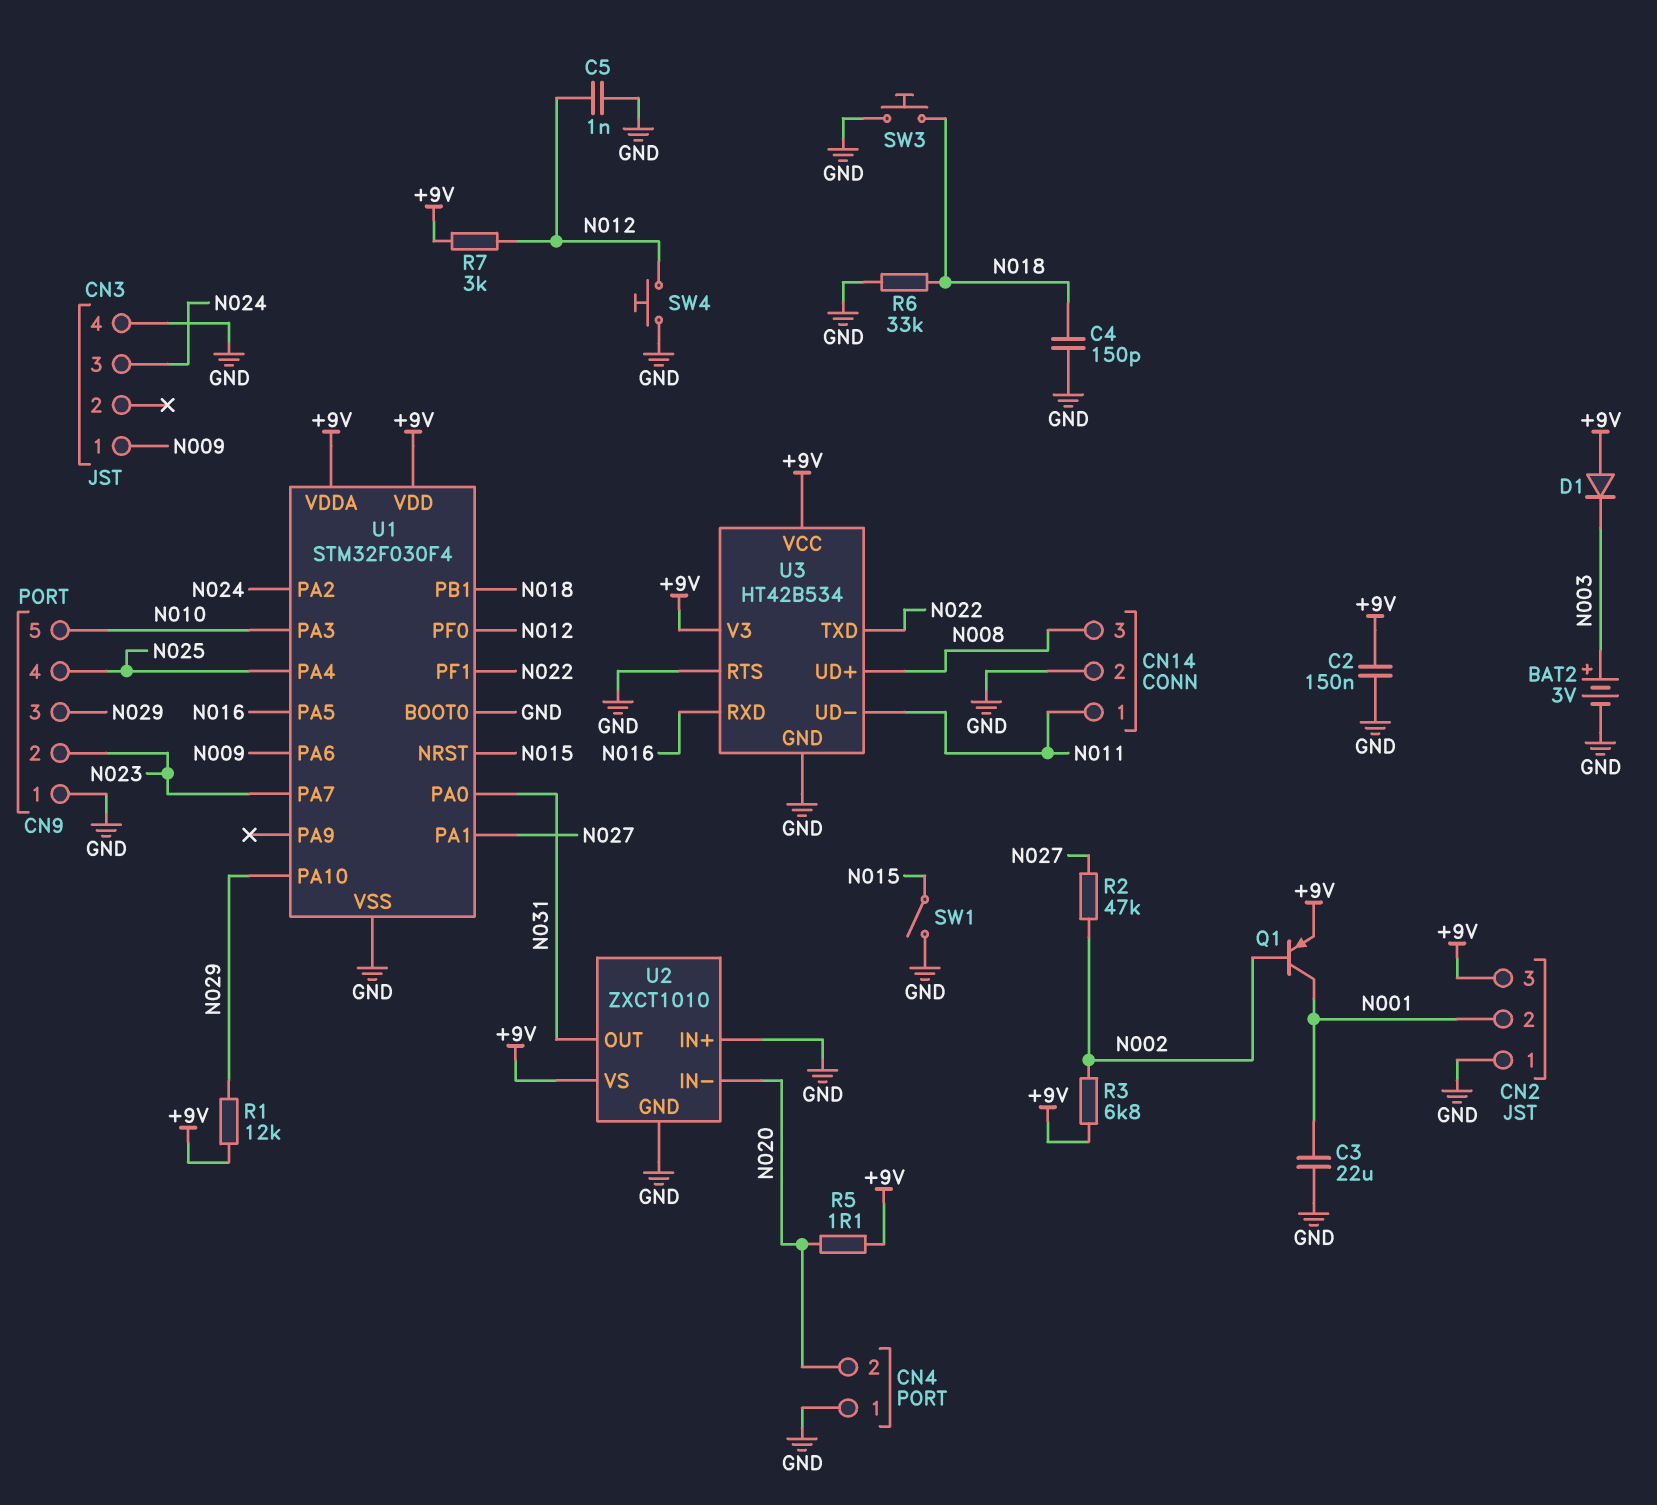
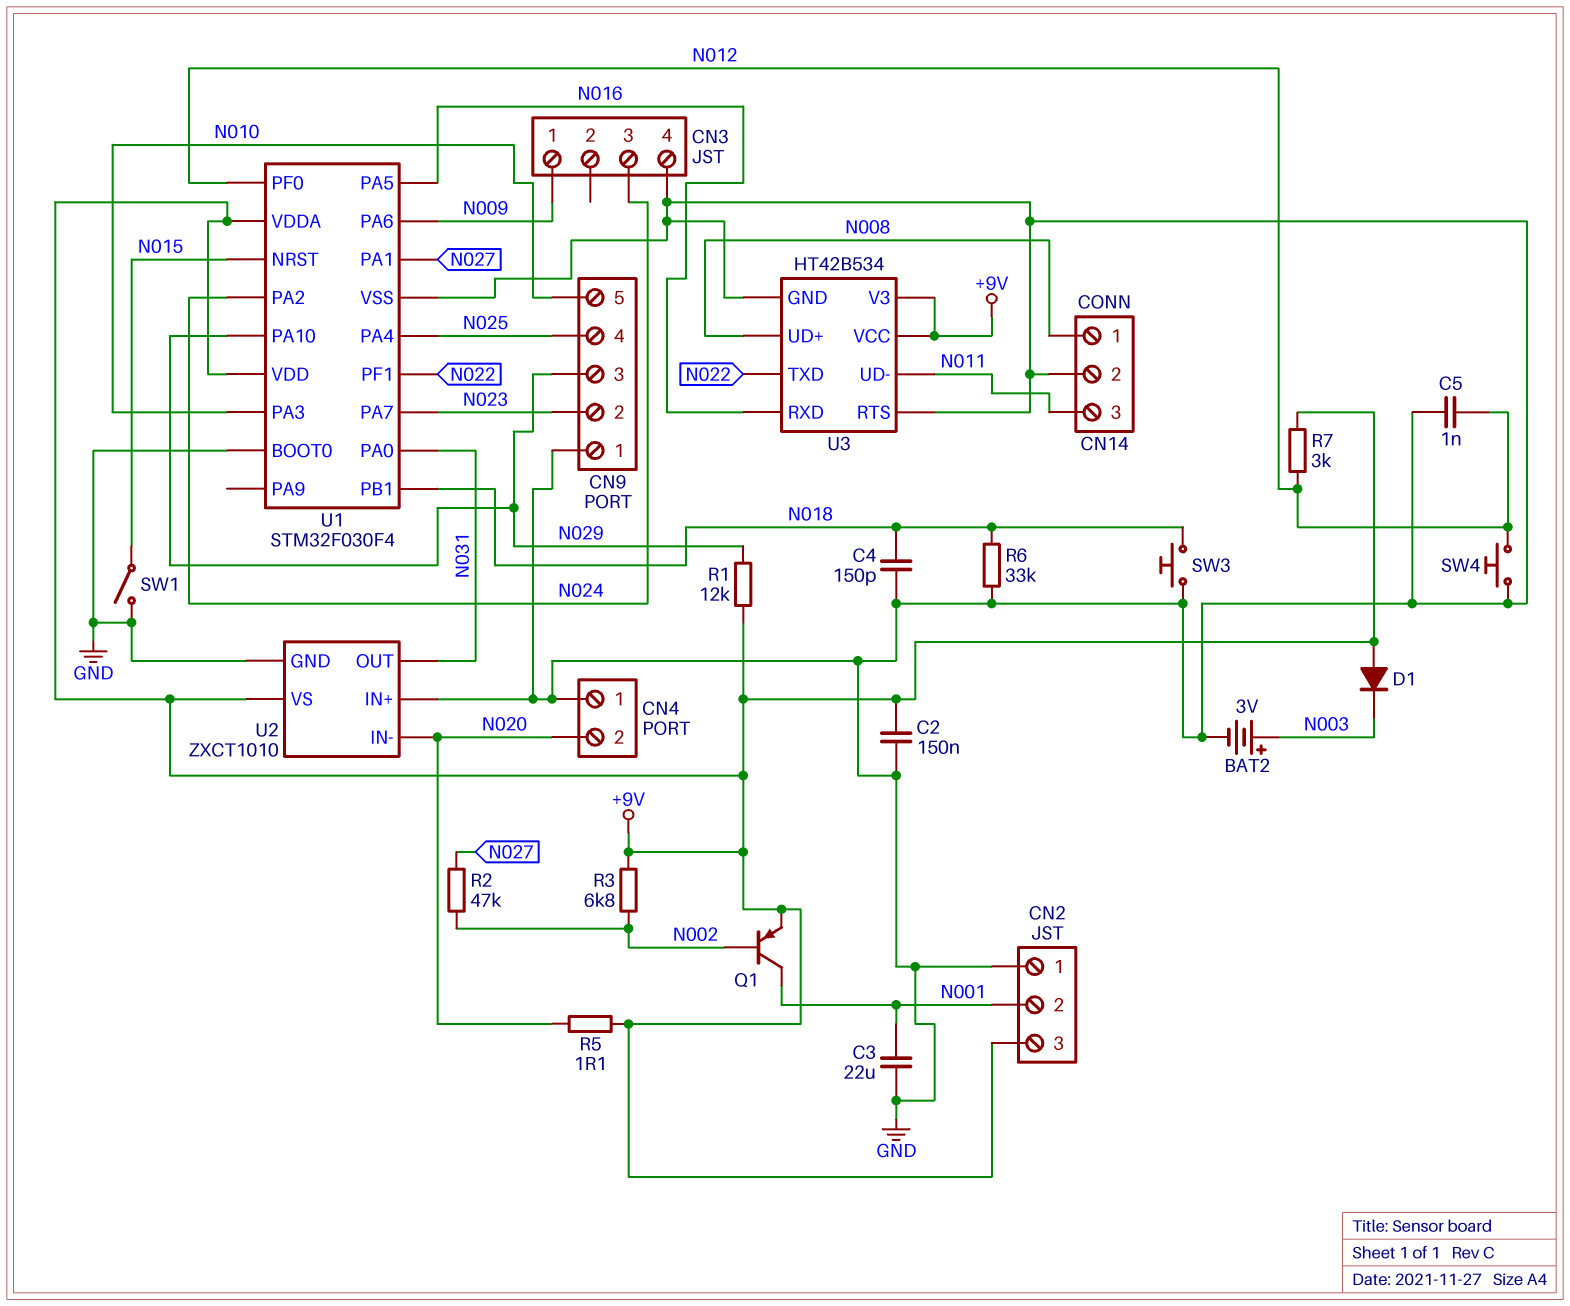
CN14 pin 1: N011 -> N008
CN14 pin 3: N008 -> N011

